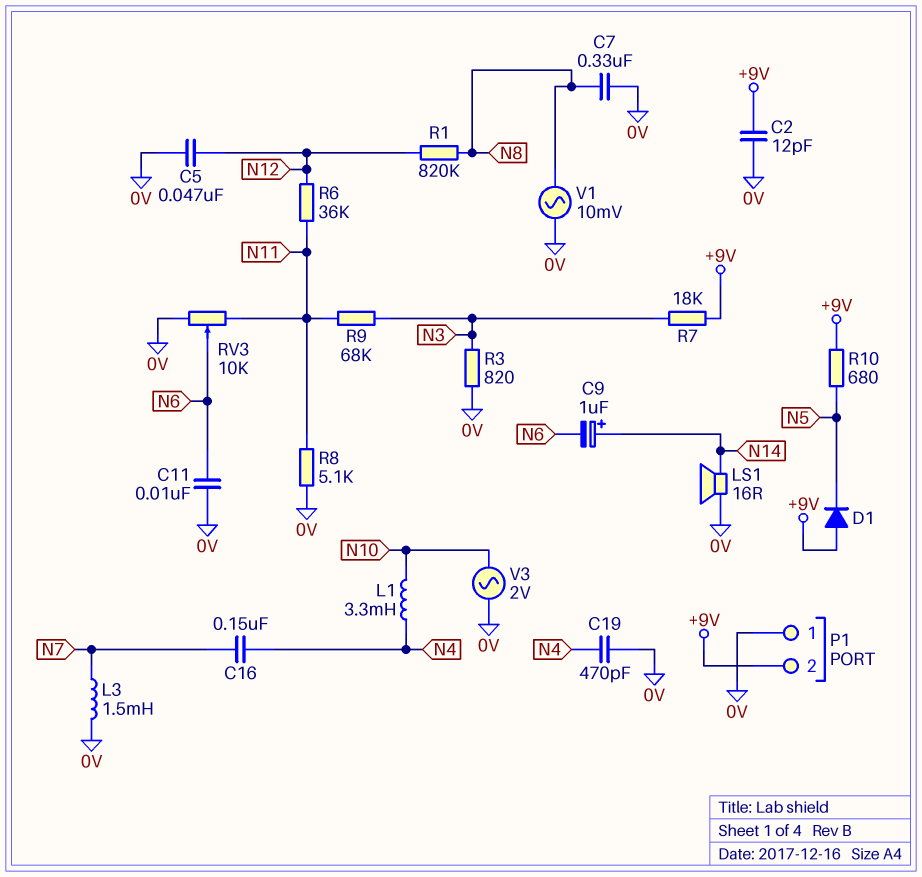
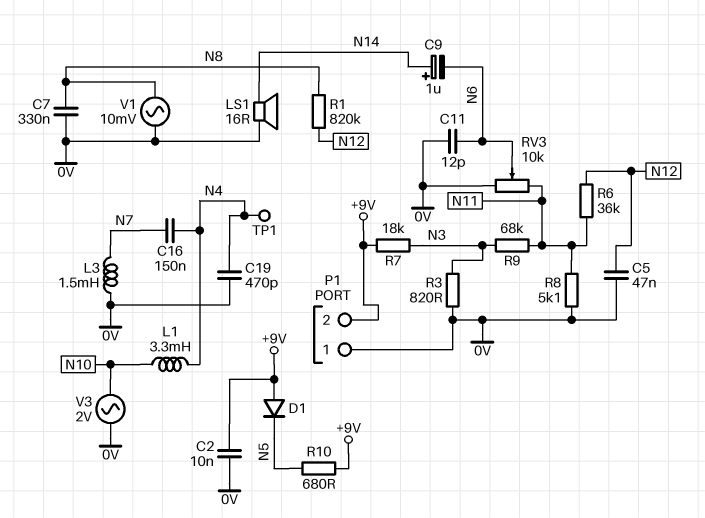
C2: 12pF (+9V, 0V) -> 10nF (+9V, 0V)
C11: 10nF (0V, N6) -> 12pF (0V, N6)
TP1: none -> test point (N4)

